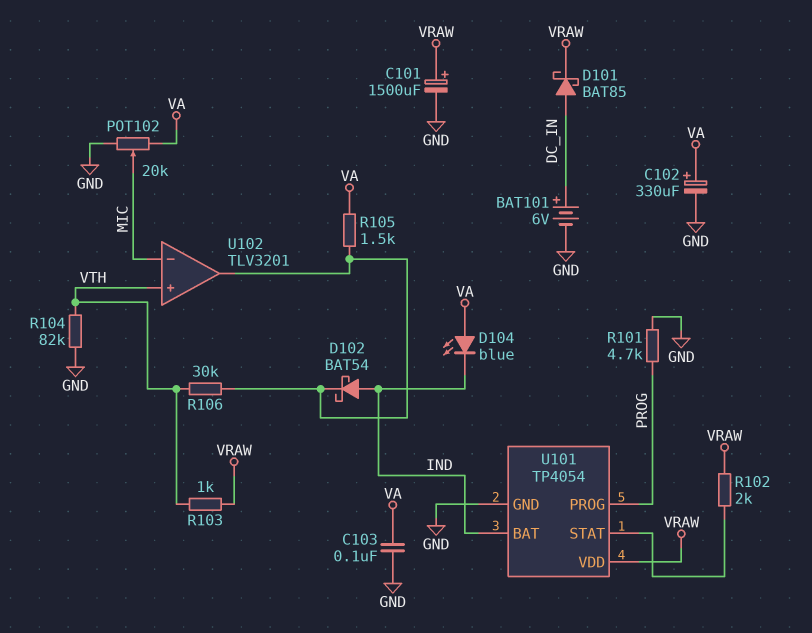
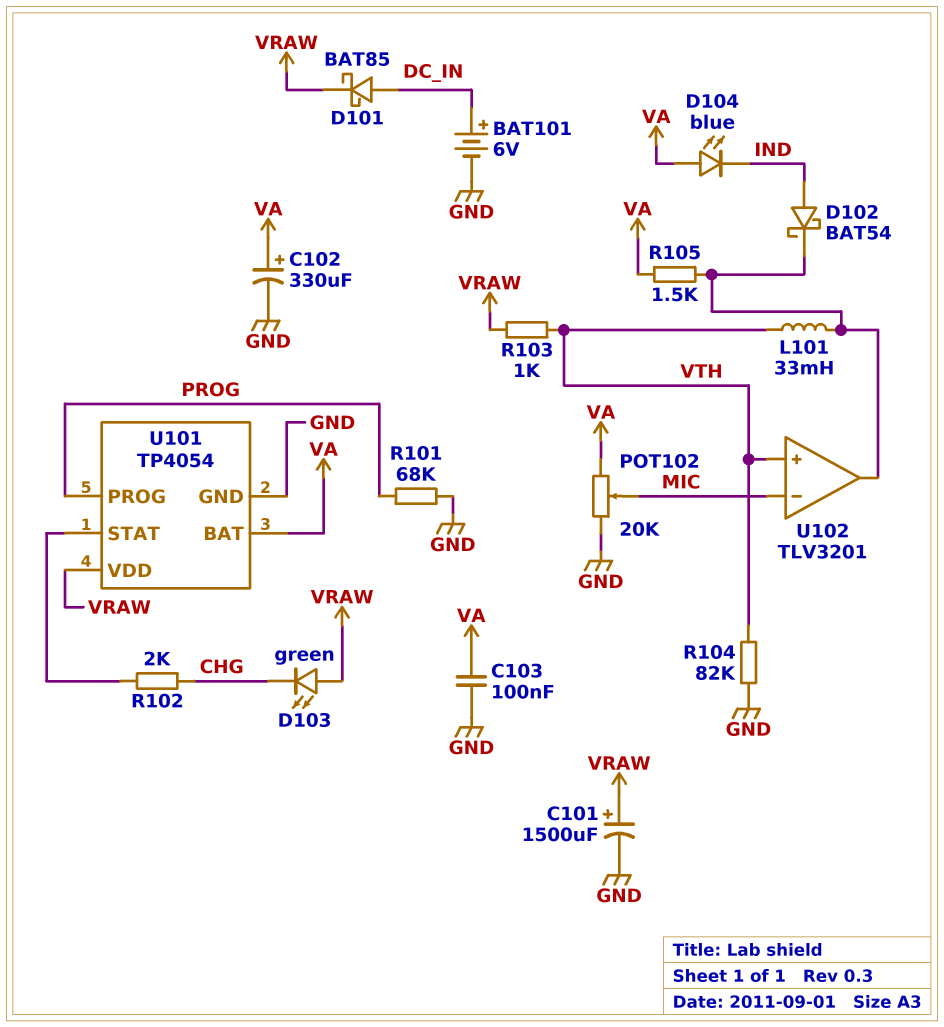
D103: none -> LED green (A VRAW, K CHG)
L101: none -> 33mH (U102/out, VTH)
R101: 4.7k (GND, PROG) -> 68k (GND, PROG)
R102: 2k (U101/STAT, VRAW) -> 2k (CHG, U101/STAT)
R106: 30k (U102/out, VTH) -> none
U101 pin BAT: IND -> VA

